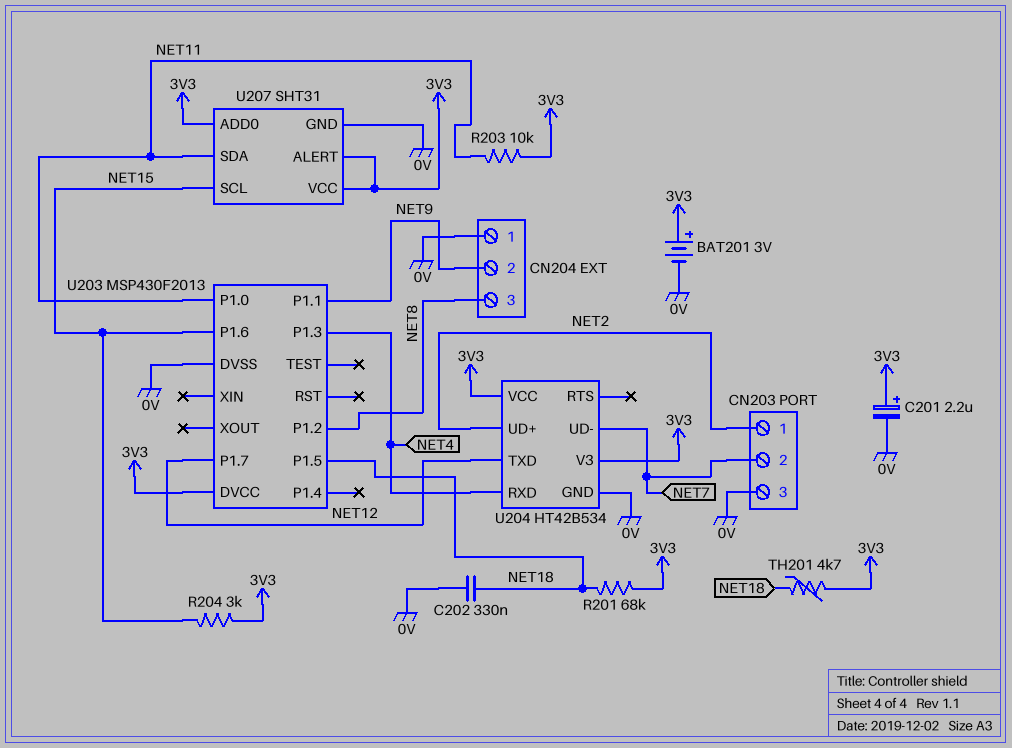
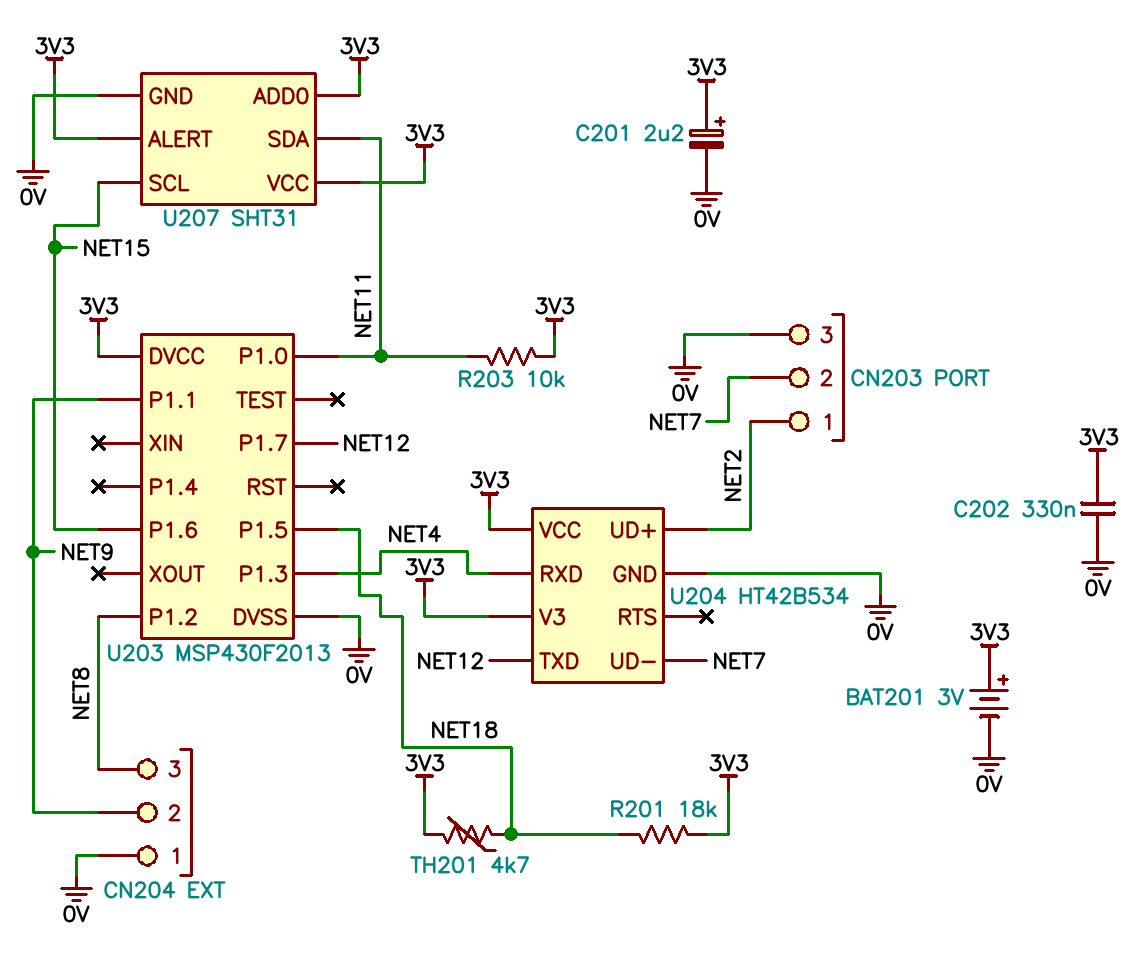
C202: 330nF (0V, NET18) -> 330nF (0V, 3V3)
R201: 68k (3V3, NET18) -> 18k (3V3, NET18)
R204: 3k (3V3, NET15) -> none

